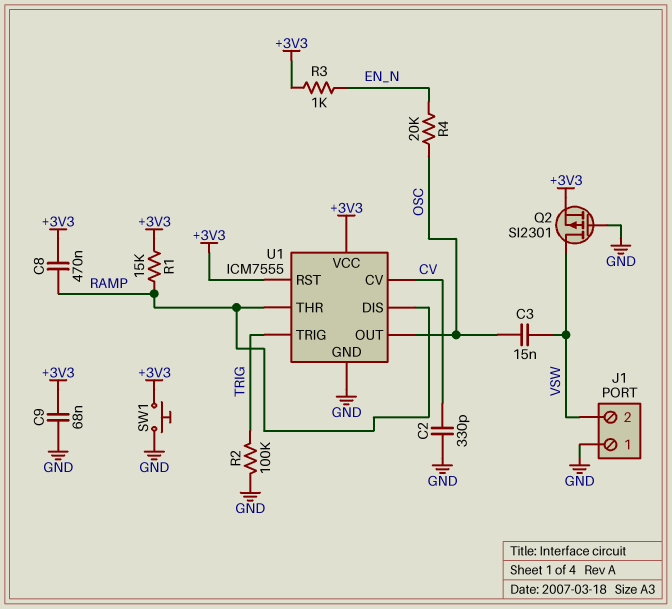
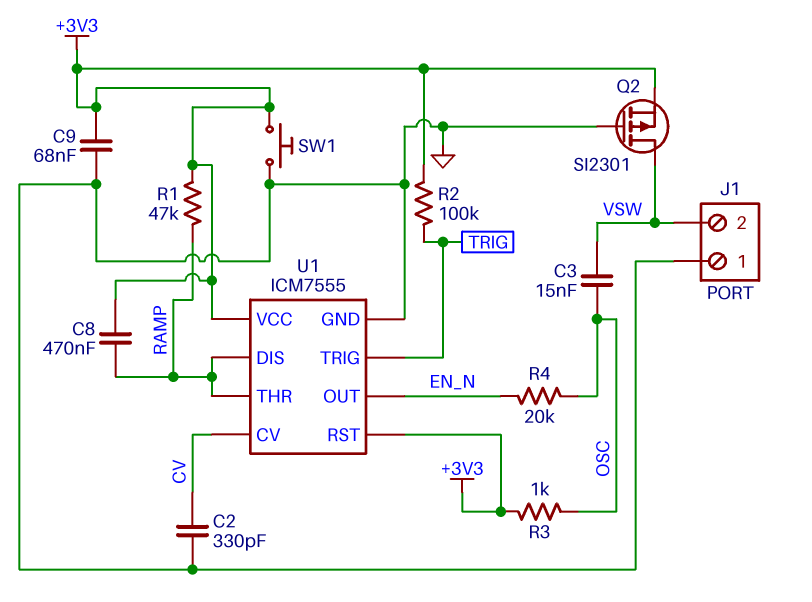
R1: 15k (+3V3, RAMP) -> 47k (+3V3, RAMP)
R2: 100k (GND, TRIG) -> 100k (+3V3, TRIG)
R3: 1k (+3V3, EN_N) -> 1k (+3V3, OSC)
U1 pin OUT: OSC -> EN_N

